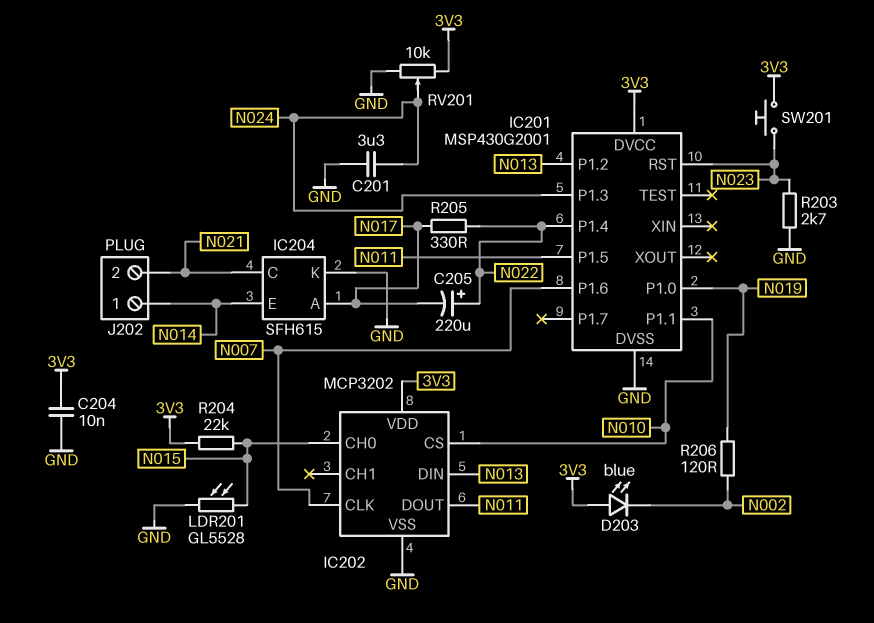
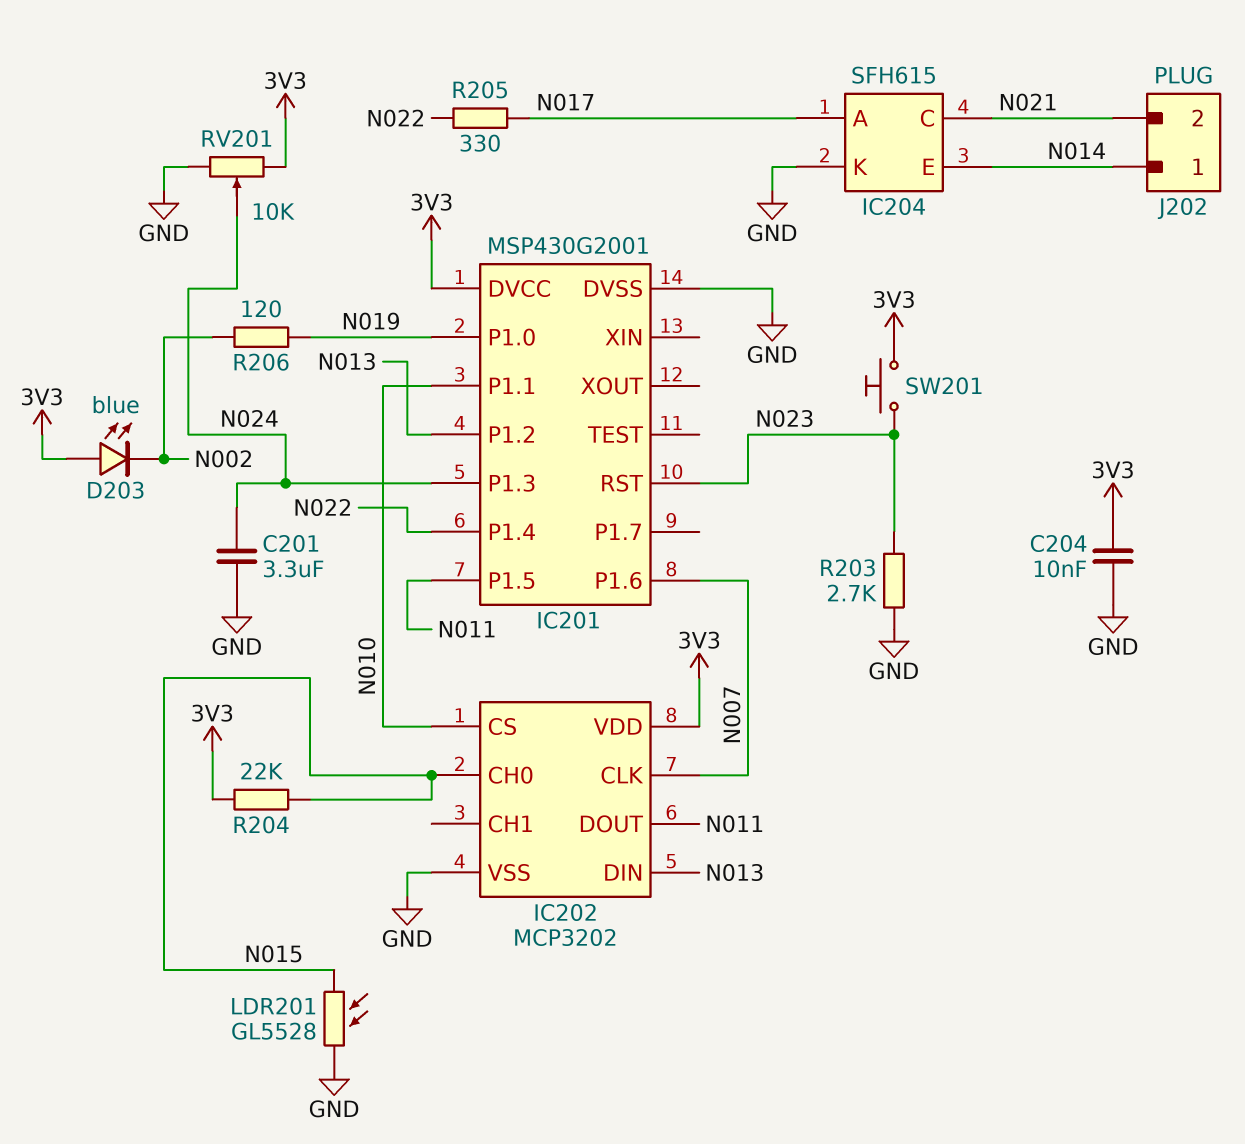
C205: 220uF (plus N022, minus N017) -> none

